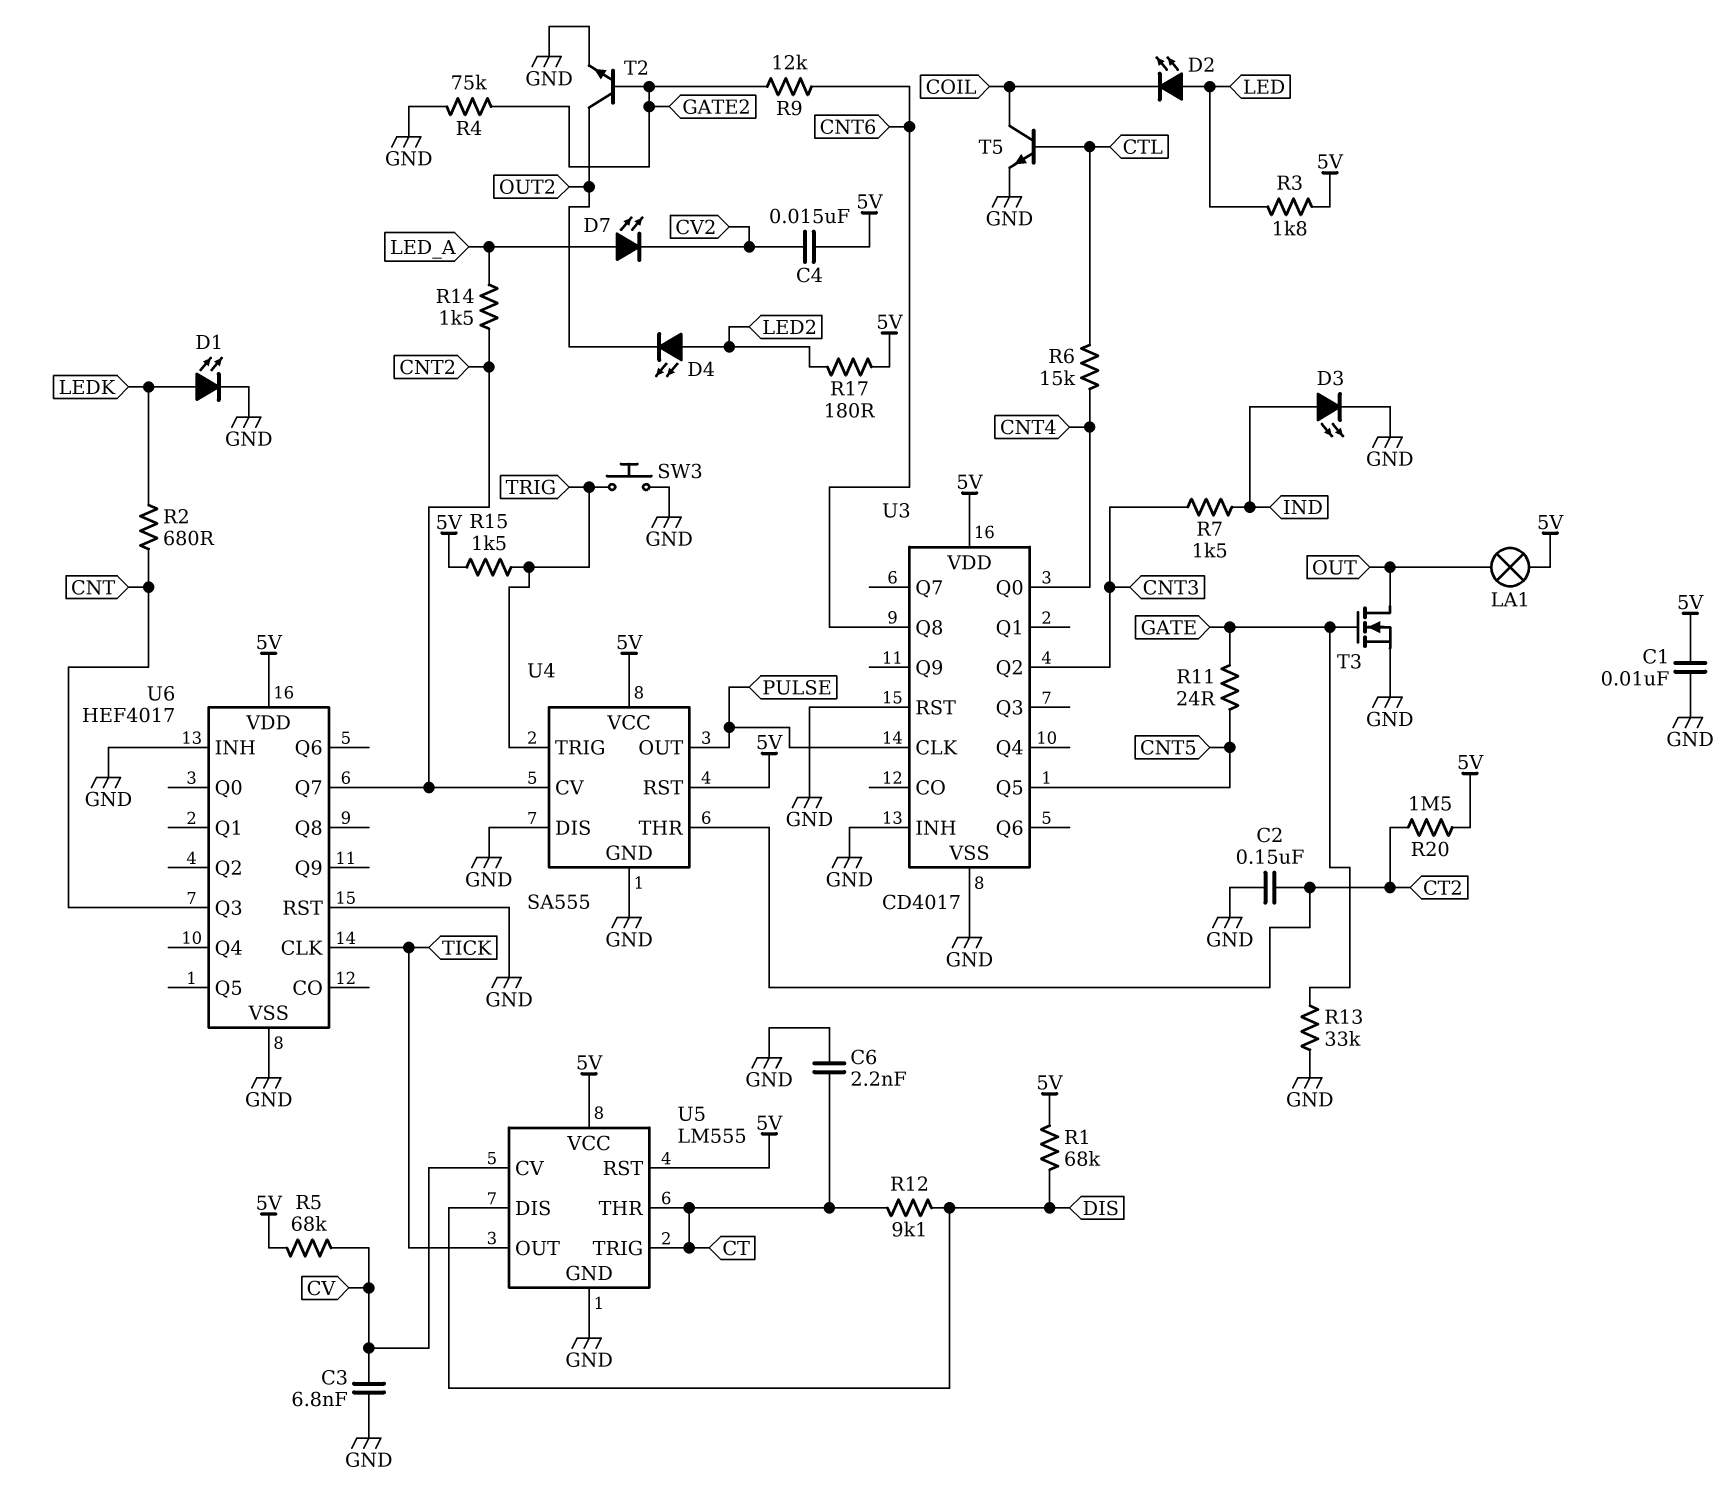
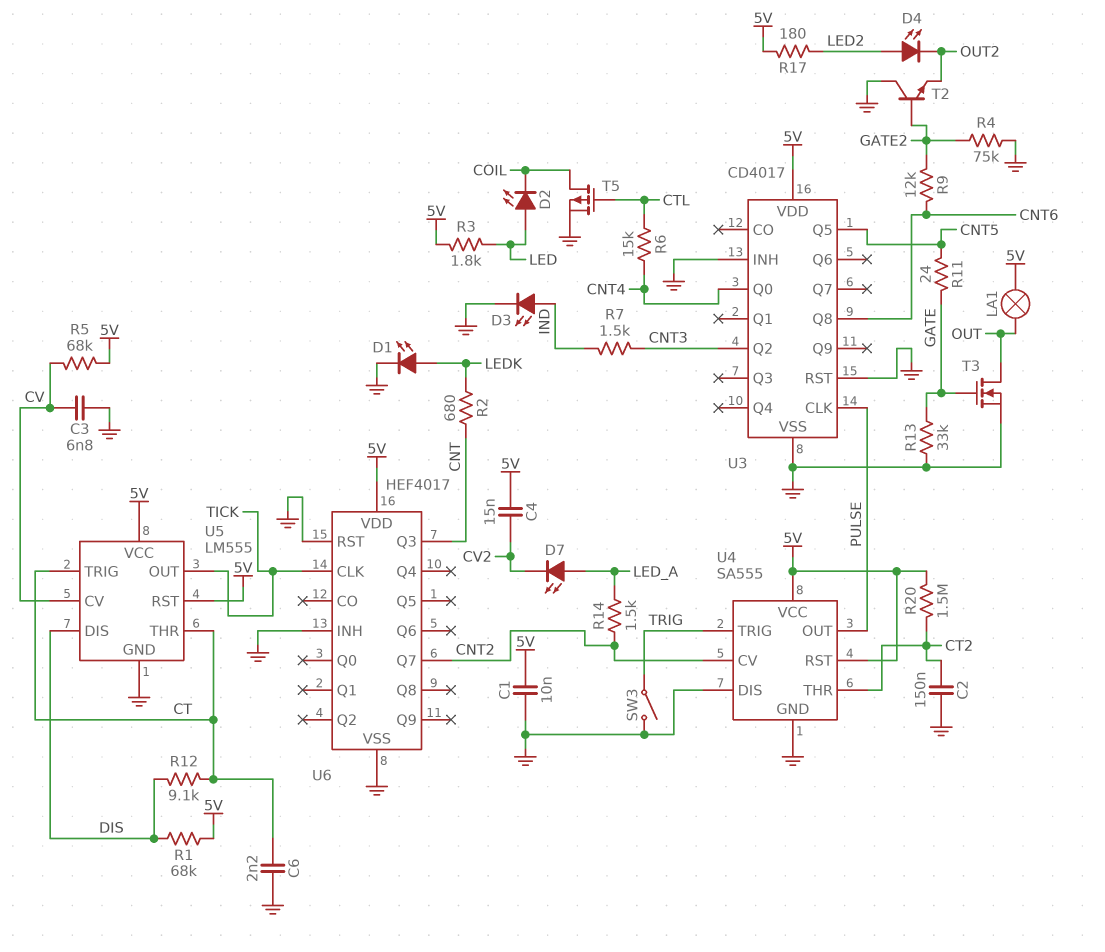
R15: 1.5k (5V, TRIG) -> none
SW3: button (GND, TRIG) -> switch (GND, TRIG)
T2: NPN (B GATE2, C OUT2, E GND) -> NPN (B GATE2, C GND, E OUT2)
T5: NPN (B CTL, C COIL, E GND) -> PMOS (G CTL, D COIL, S GND)

